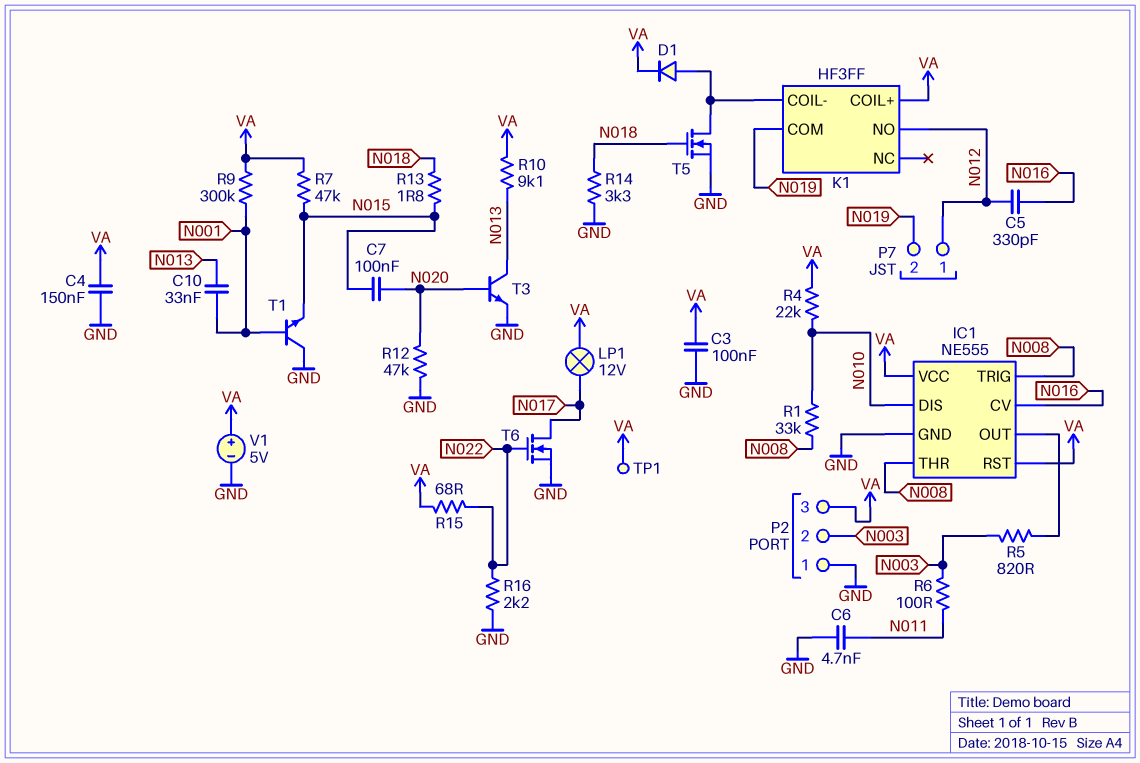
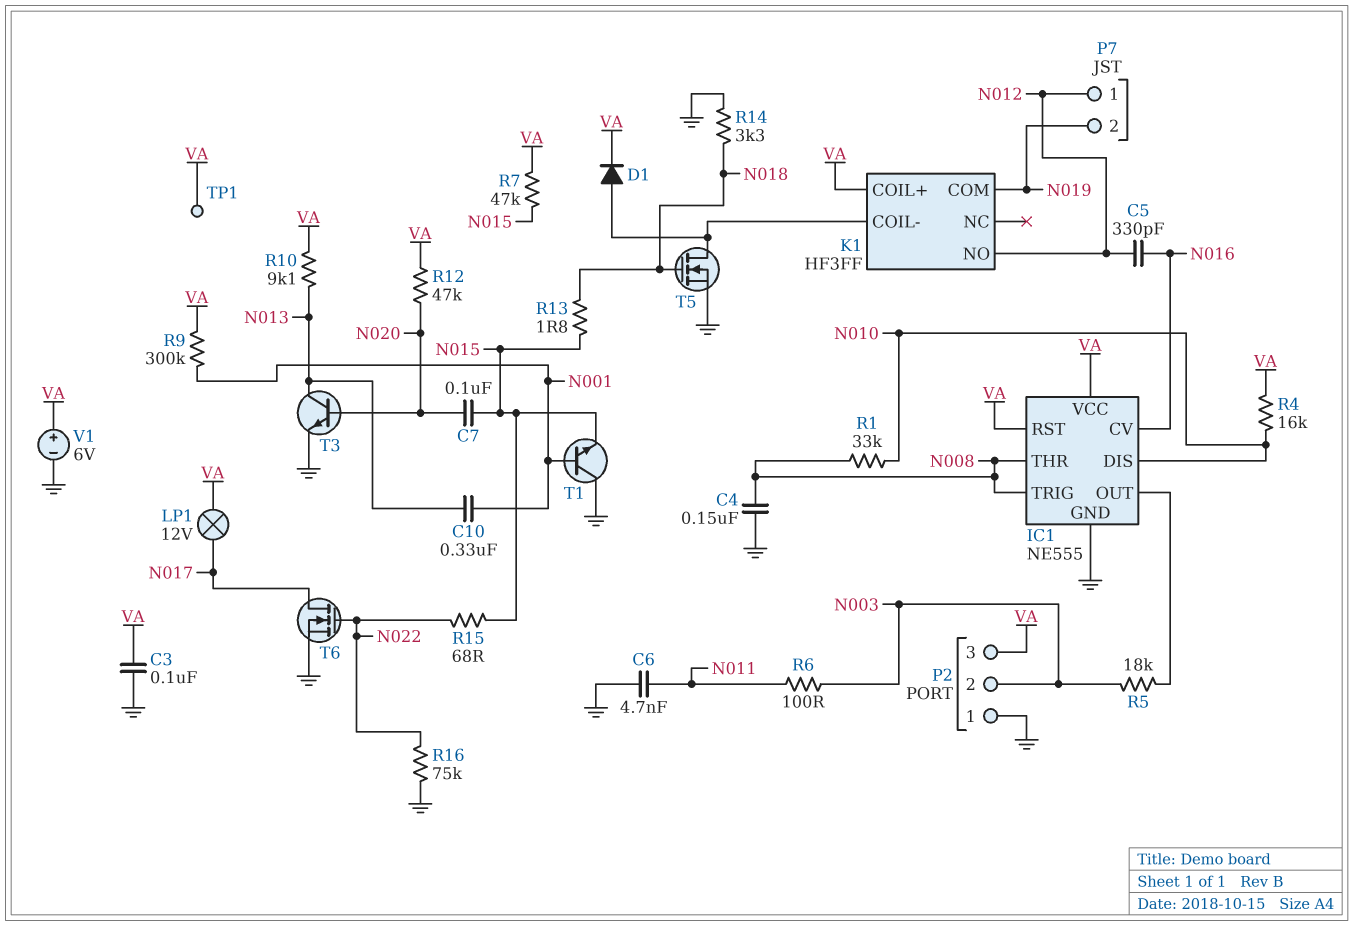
C4: 150nF (GND, VA) -> 150nF (GND, N008)
C10: 33nF (N001, N013) -> 330nF (N001, N013)
R4: 22k (N010, VA) -> 16k (N010, VA)
R5: 820 (IC1/OUT, N003) -> 18k (IC1/OUT, N003)
R12: 47k (GND, N020) -> 47k (N020, VA)
R15: 68 (N022, VA) -> 68 (N015, N022)
R16: 2.2k (GND, N022) -> 75k (GND, N022)
V1: 5V (plus VA, minus GND) -> 6V (plus VA, minus GND)

